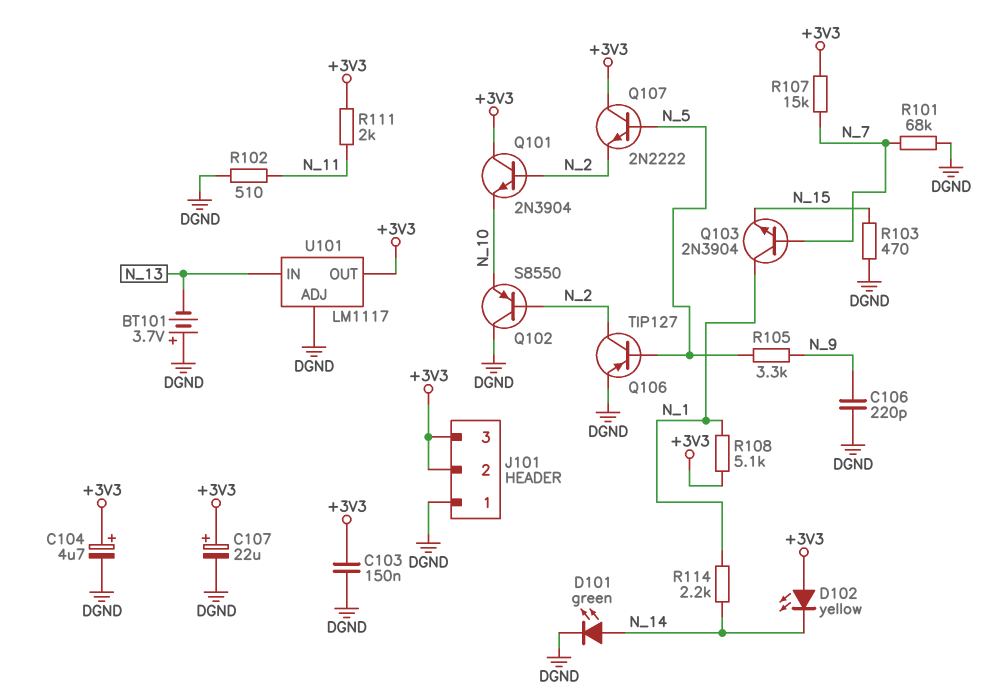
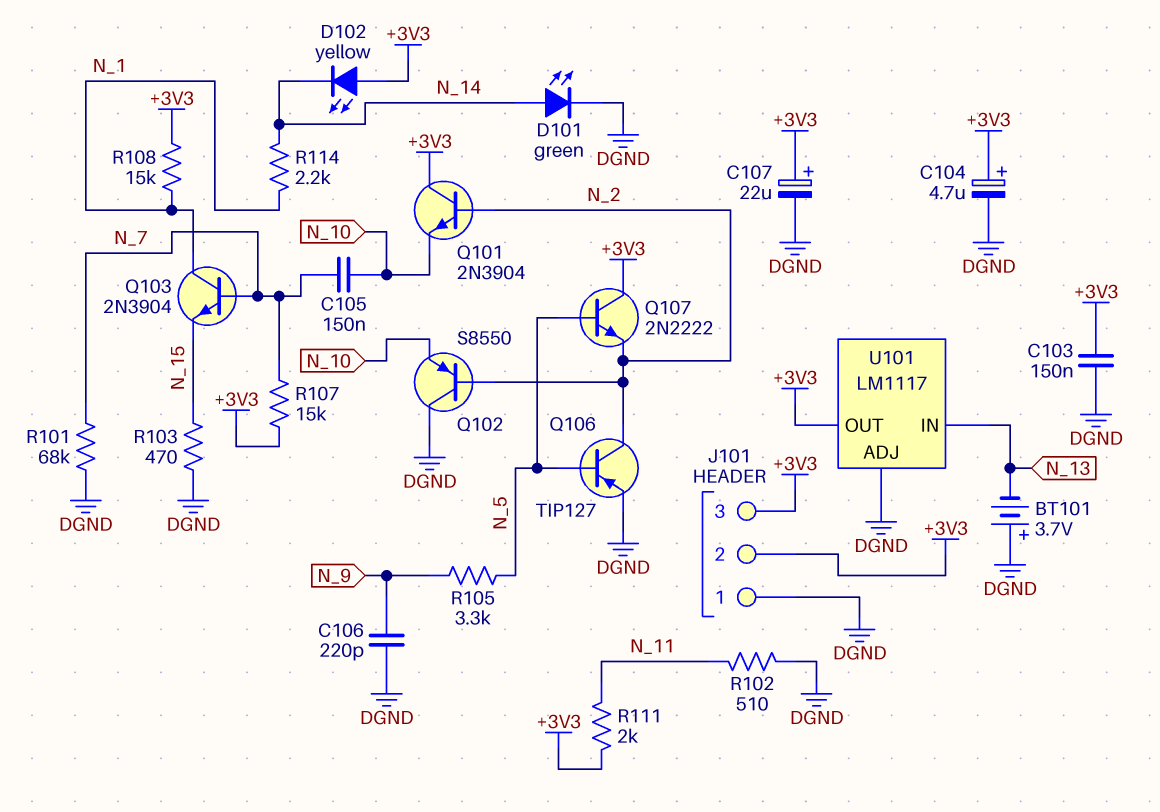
C105: none -> 150nF (N_7, N_10)
R108: 5.1k (+3V3, N_1) -> 15k (+3V3, N_1)

